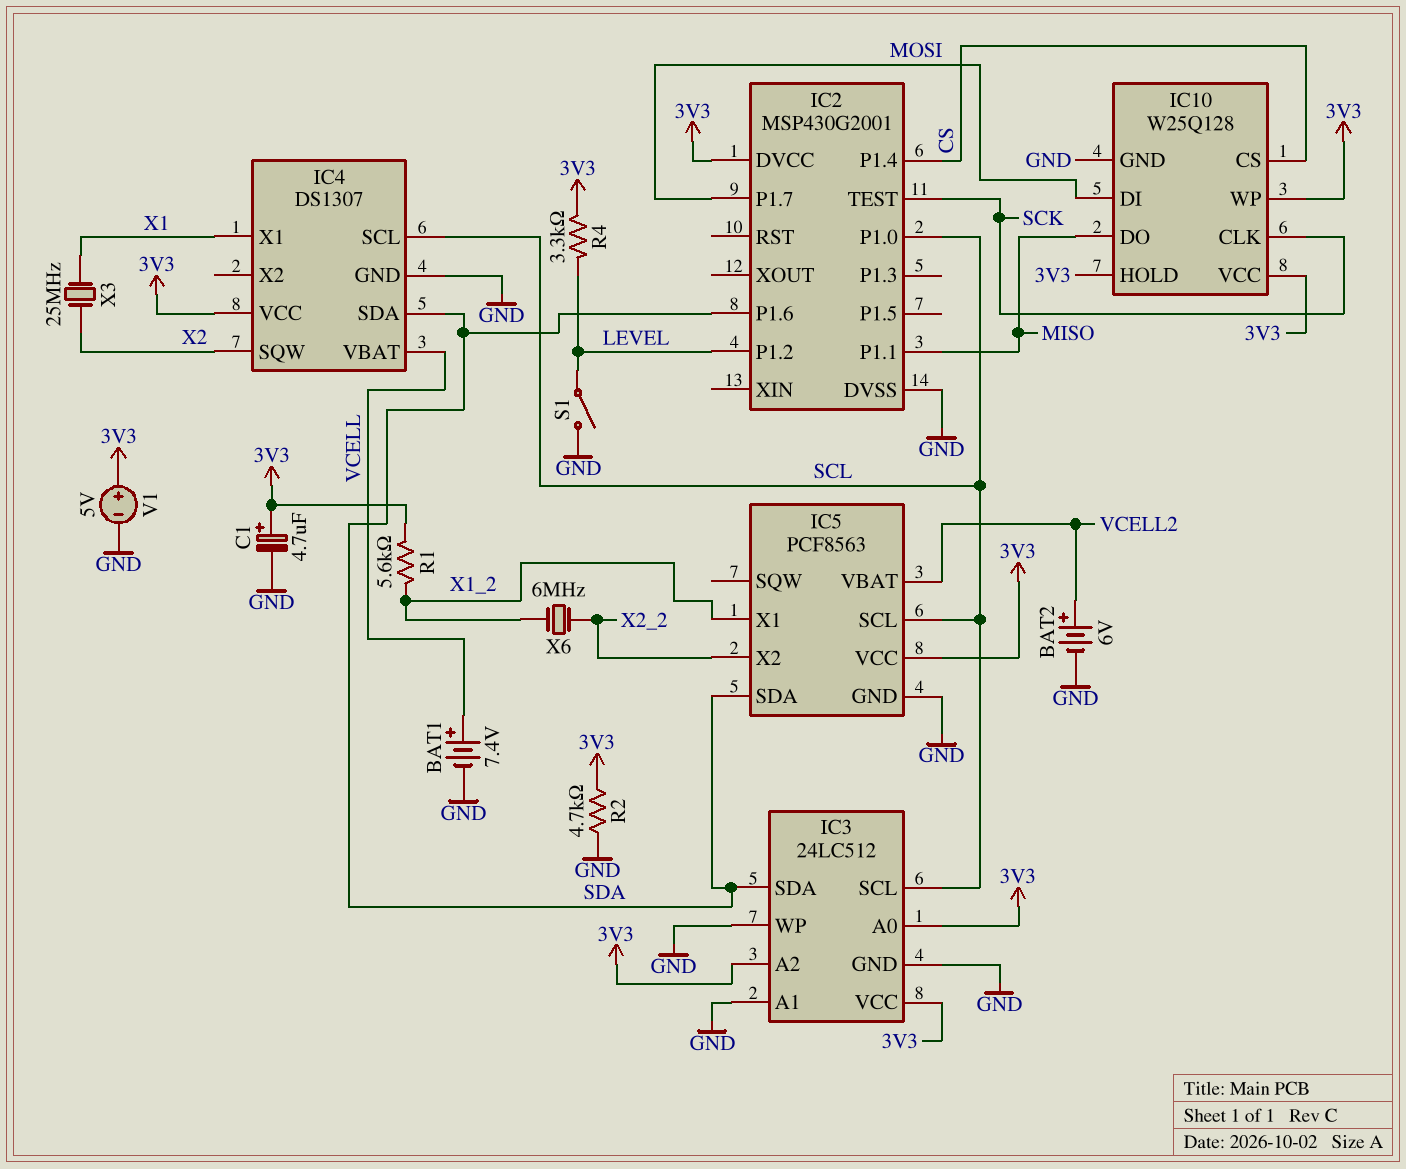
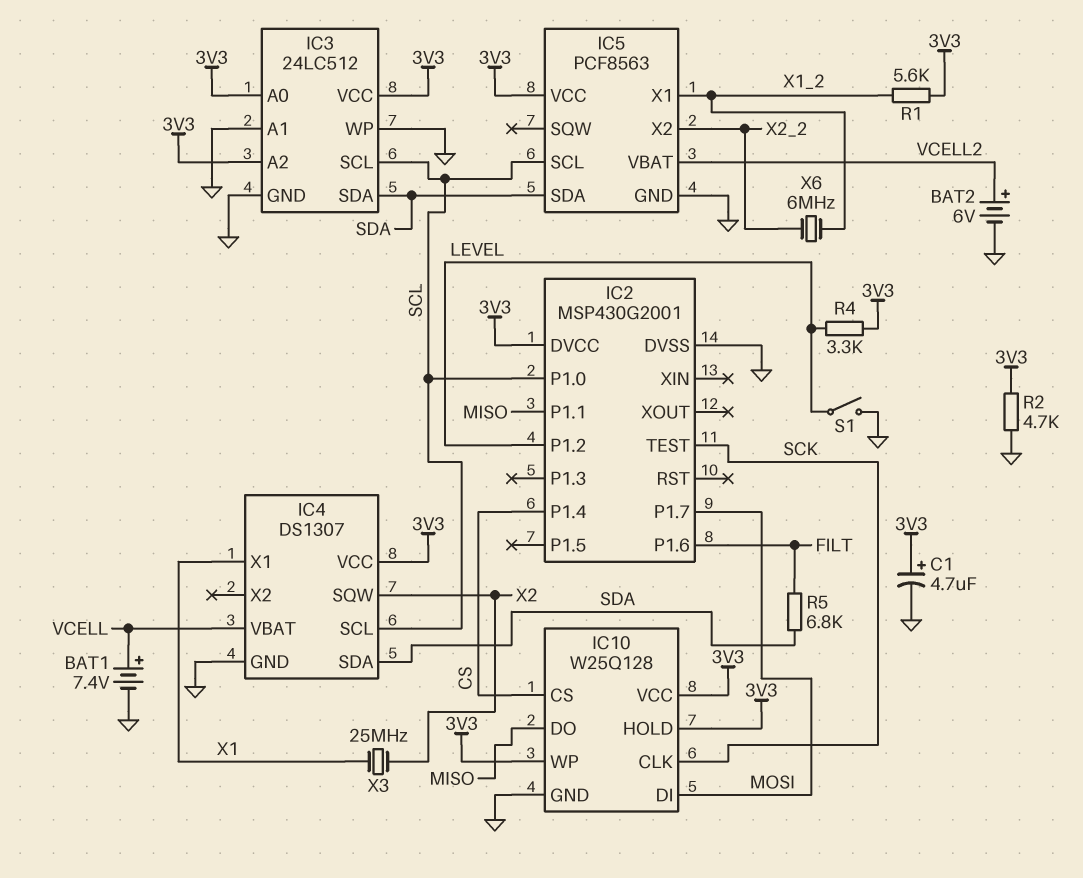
IC2 pin P1.6: SDA -> FILT
R5: none -> 6.8k (FILT, SDA)
V1: 5V (plus 3V3, minus GND) -> none

